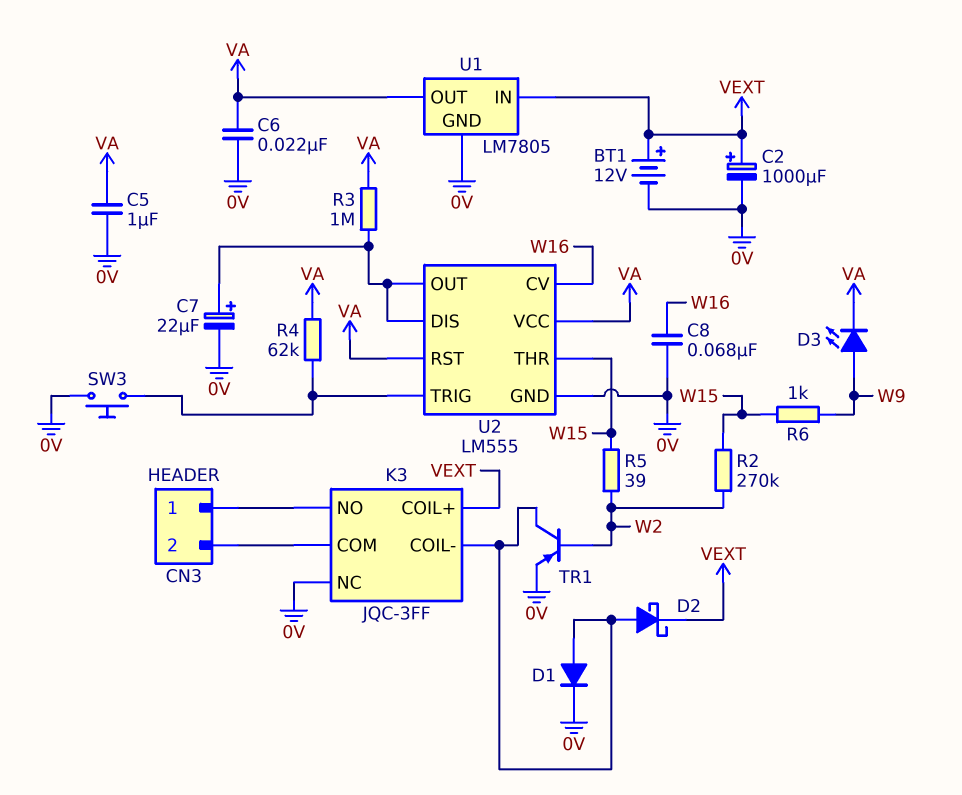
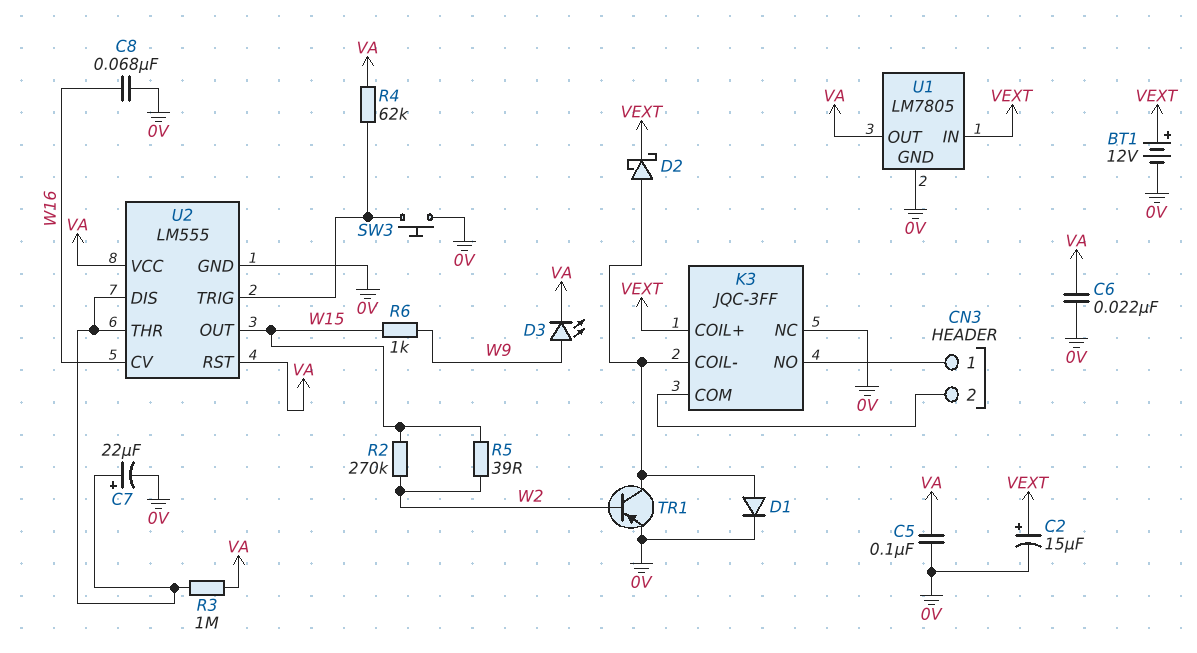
C2: 1000uF (plus VEXT, minus 0V) -> 15uF (plus VEXT, minus 0V)
C5: 1uF (0V, VA) -> 100nF (0V, VA)
U2 pin OUT: U2/DIS -> W15
U2 pin THR: W15 -> U2/DIS

